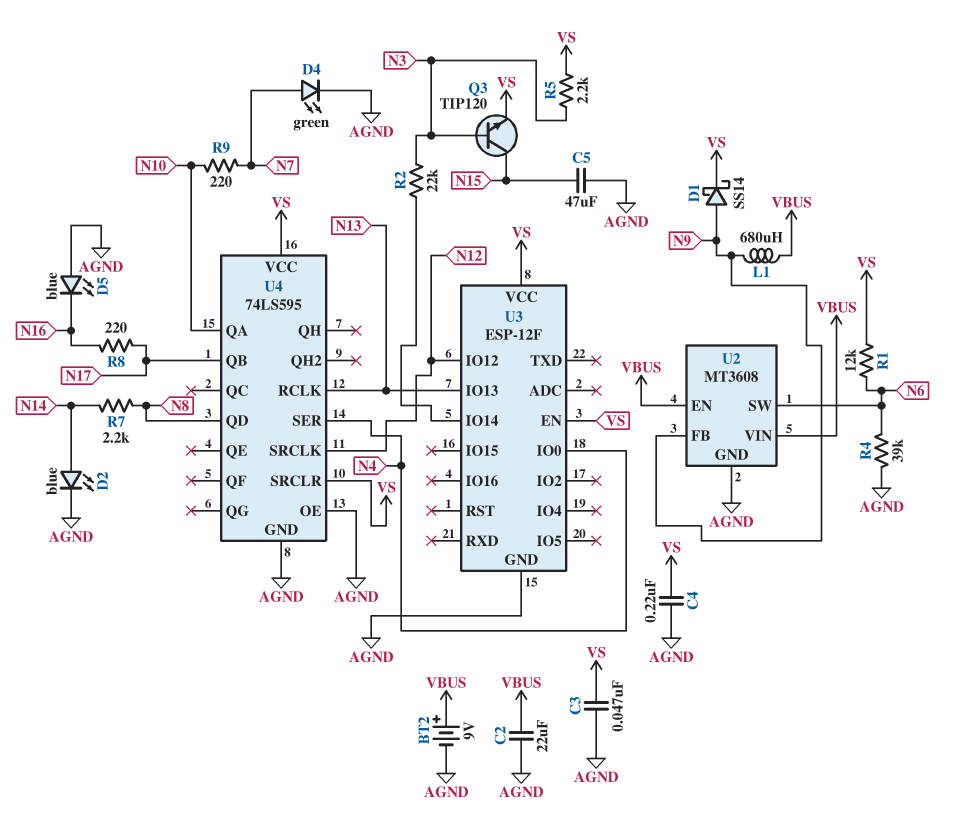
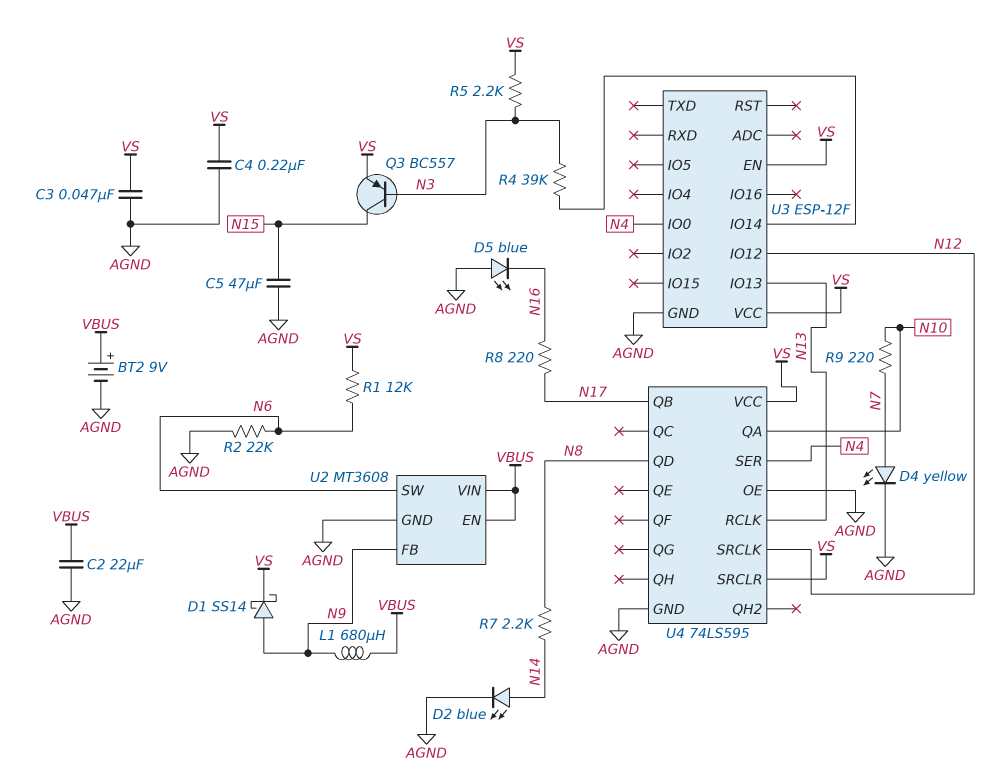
D4: LED green (A N7, K AGND) -> LED yellow (A N7, K AGND)
Q3: NPN TIP120 (B N3, C N15, E VS) -> PNP BC557 (B N3, C N15, E VS)
R2: 22k (N3, U3/IO14) -> 22k (AGND, N6)
R4: 39k (AGND, N6) -> 39k (N3, U3/IO14)

